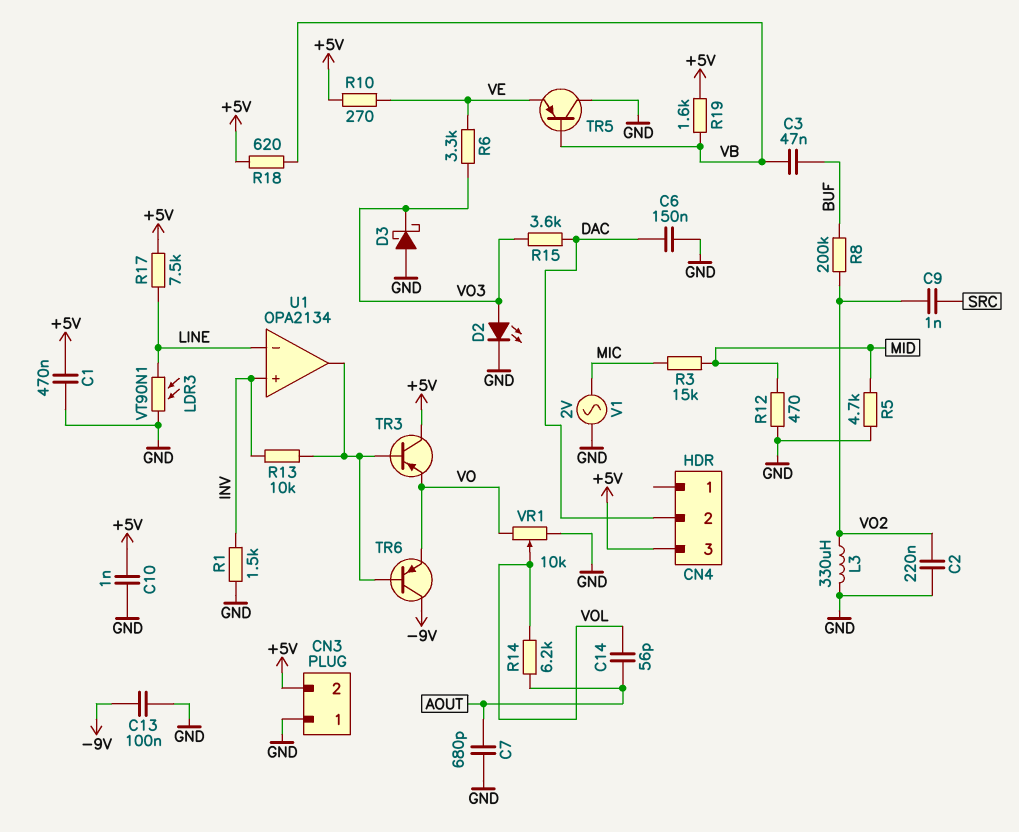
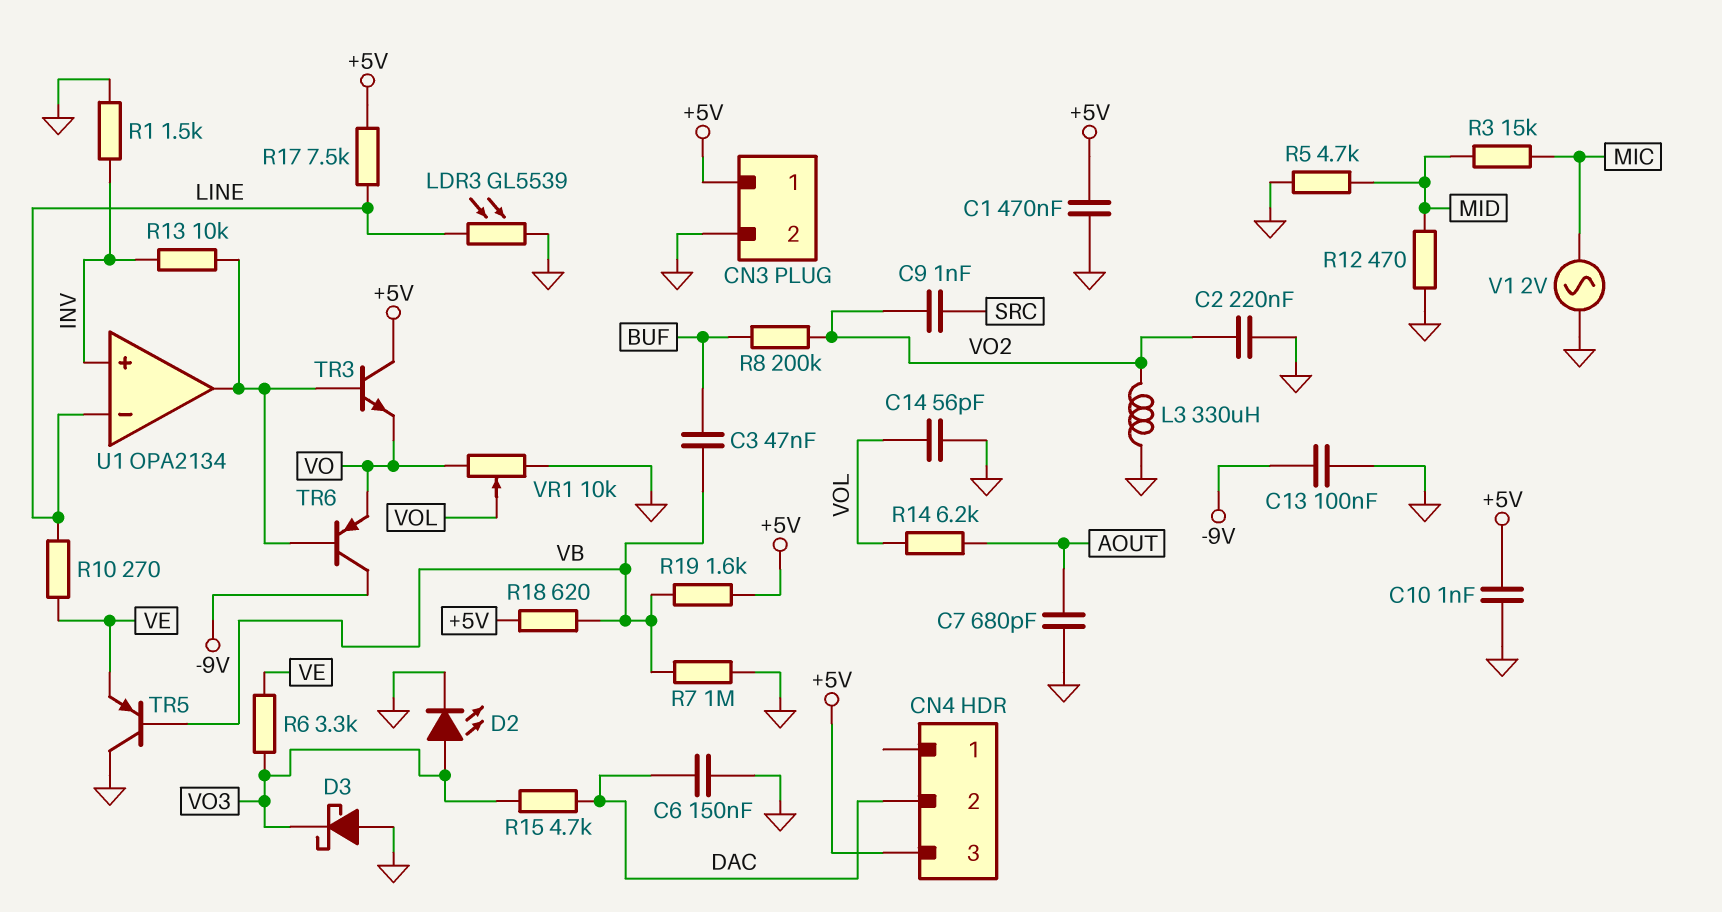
C14: 56pF (AOUT, VOL) -> 56pF (GND, VOL)
CN3 pin 1: GND -> +5V
CN3 pin 2: +5V -> GND
LDR3: VT90N1 (GND, LINE) -> GL5539 (GND, LINE)
R7: none -> 1M (GND, VB)
R10: 270 (+5V, VE) -> 270 (LINE, VE)
R15: 3.6k (DAC, VO3) -> 4.7k (DAC, VO3)
TR3: PNP (B U1/out, C +5V, E VO) -> NPN (B U1/out, C +5V, E VO)

